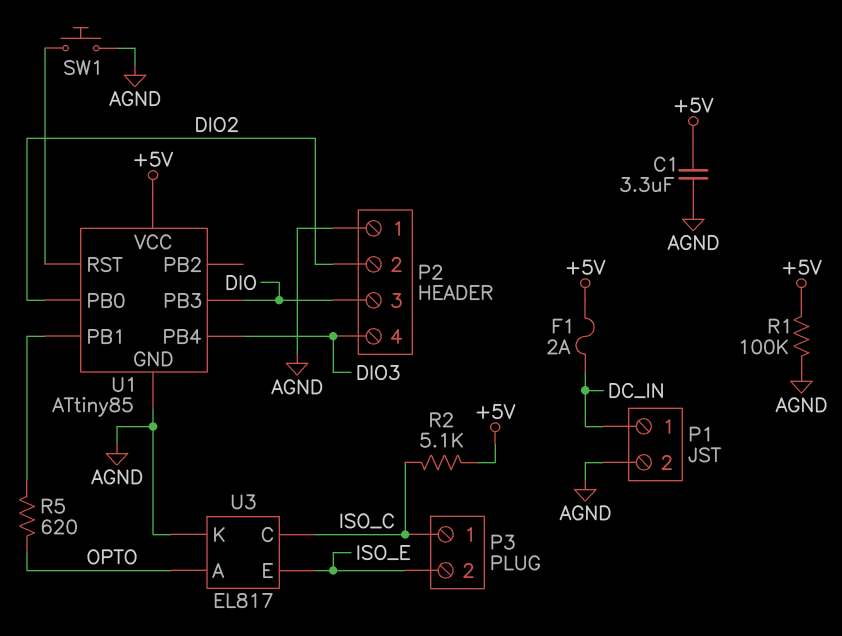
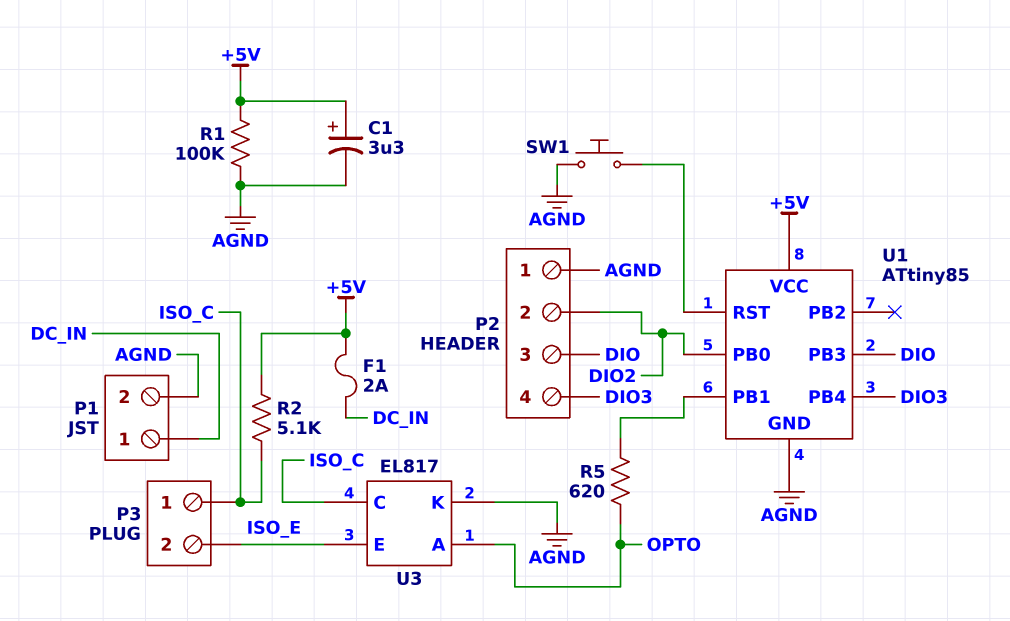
C1: 3.3uF (+5V, AGND) -> 3.3uF (plus +5V, minus AGND)

